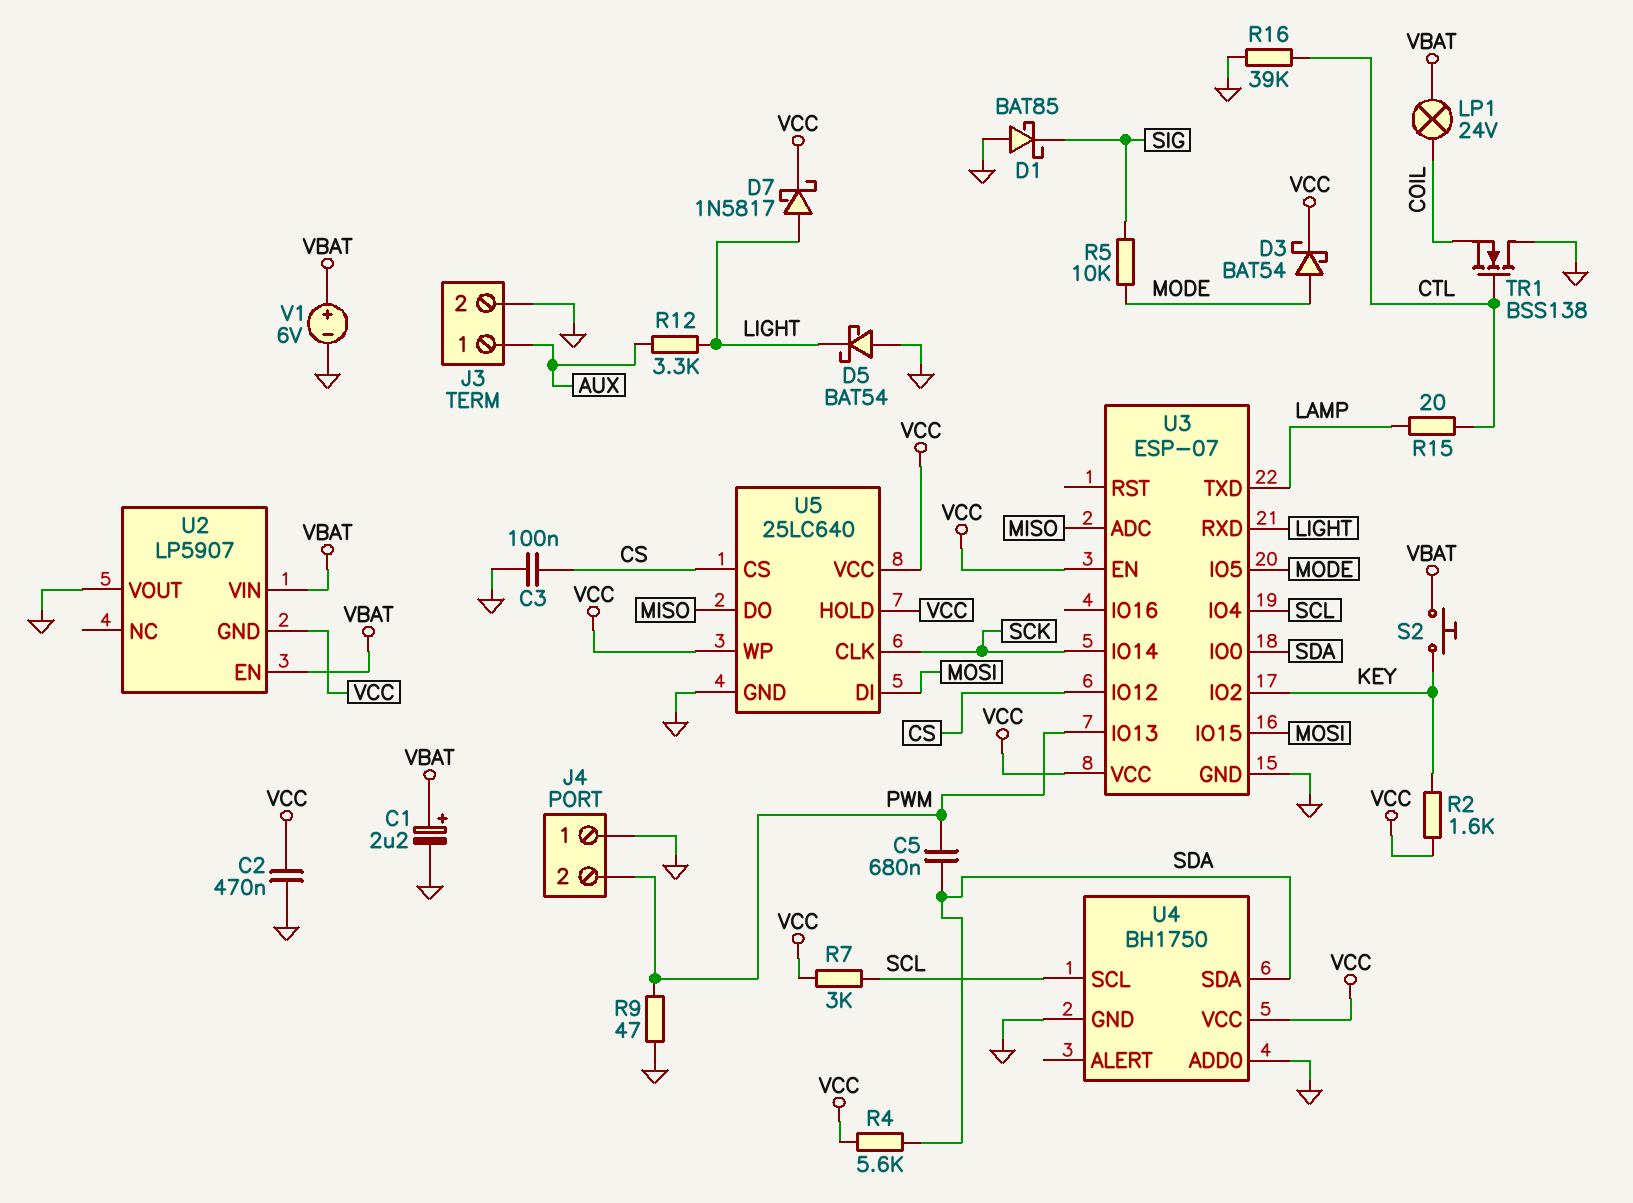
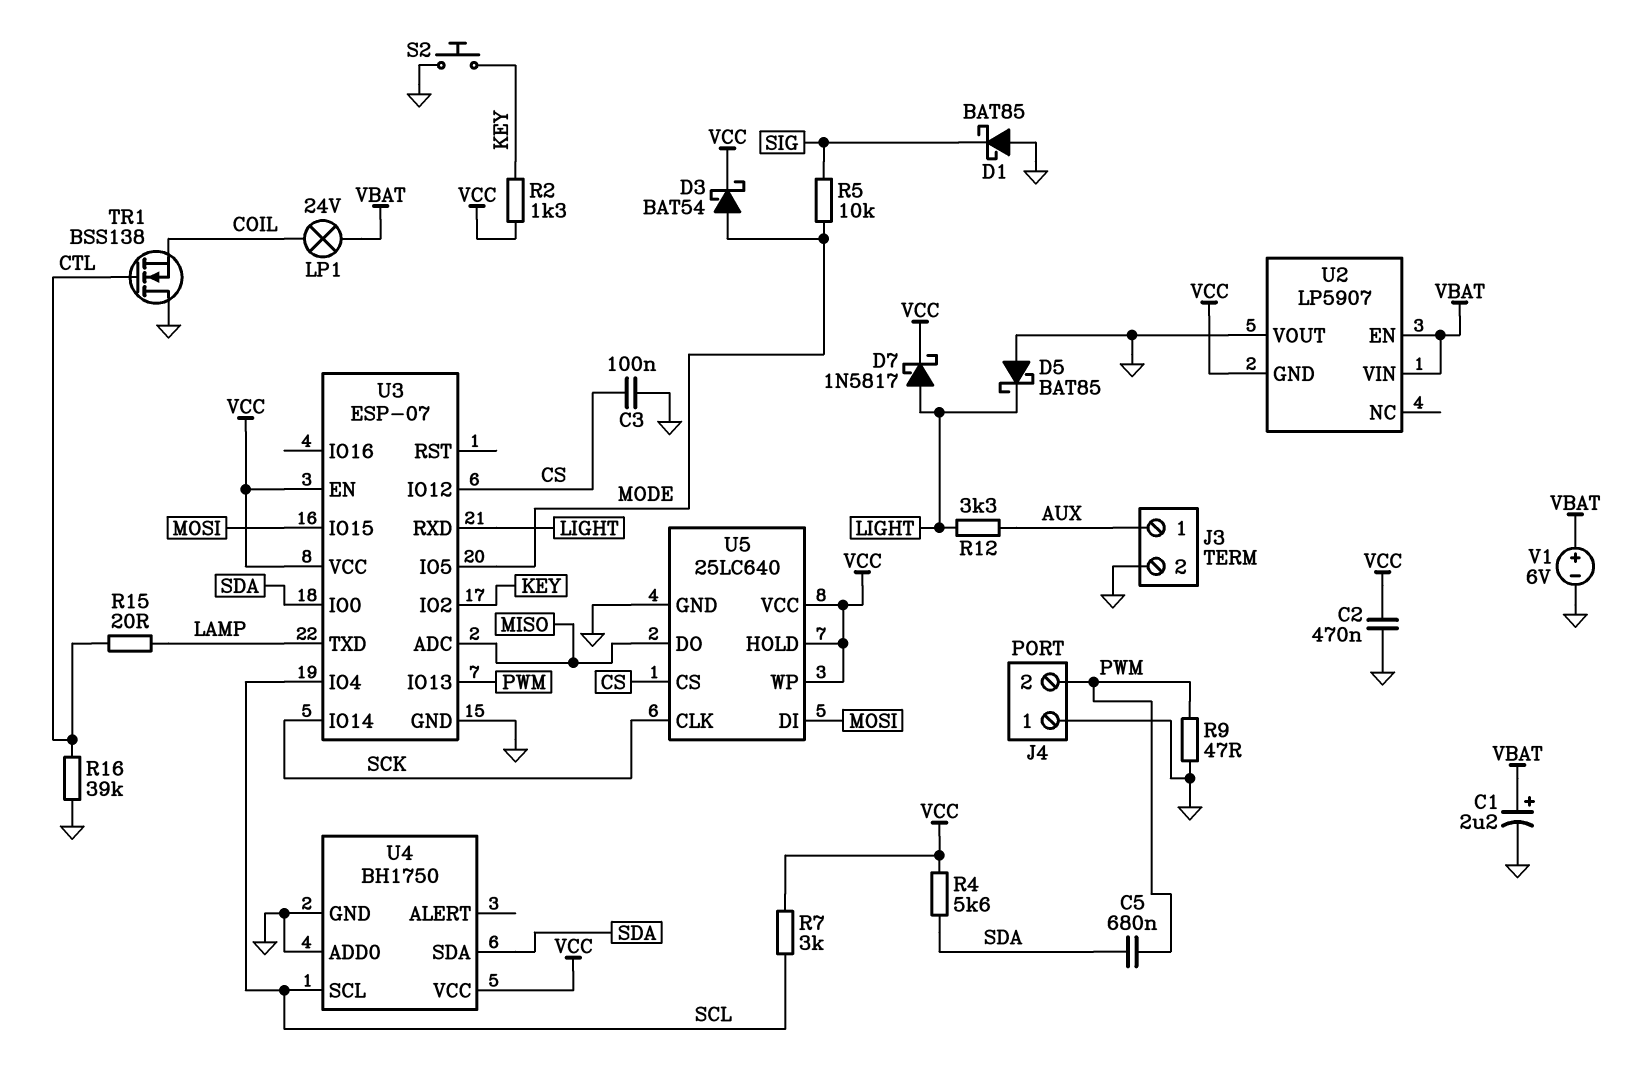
D5: schottky BAT54 (A GND, K LIGHT) -> schottky BAT85 (A GND, K LIGHT)
R2: 1.6k (KEY, VCC) -> 1.3k (KEY, VCC)
S2: button (KEY, VBAT) -> button (GND, KEY)

